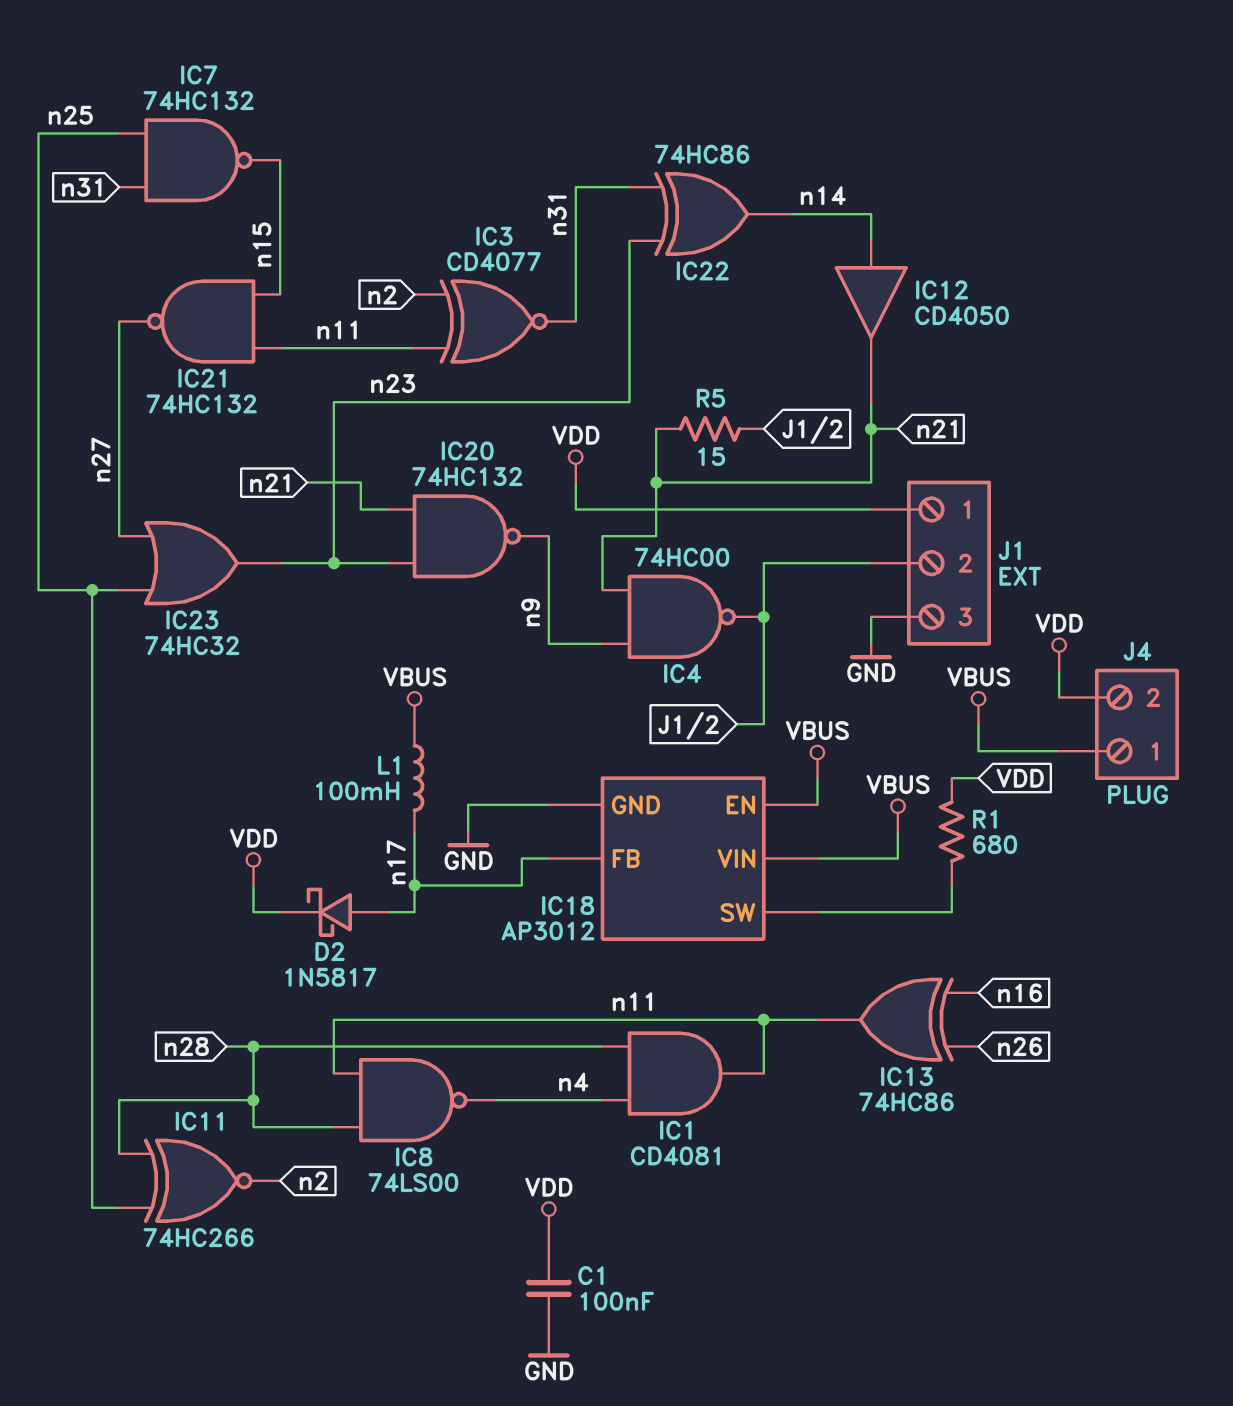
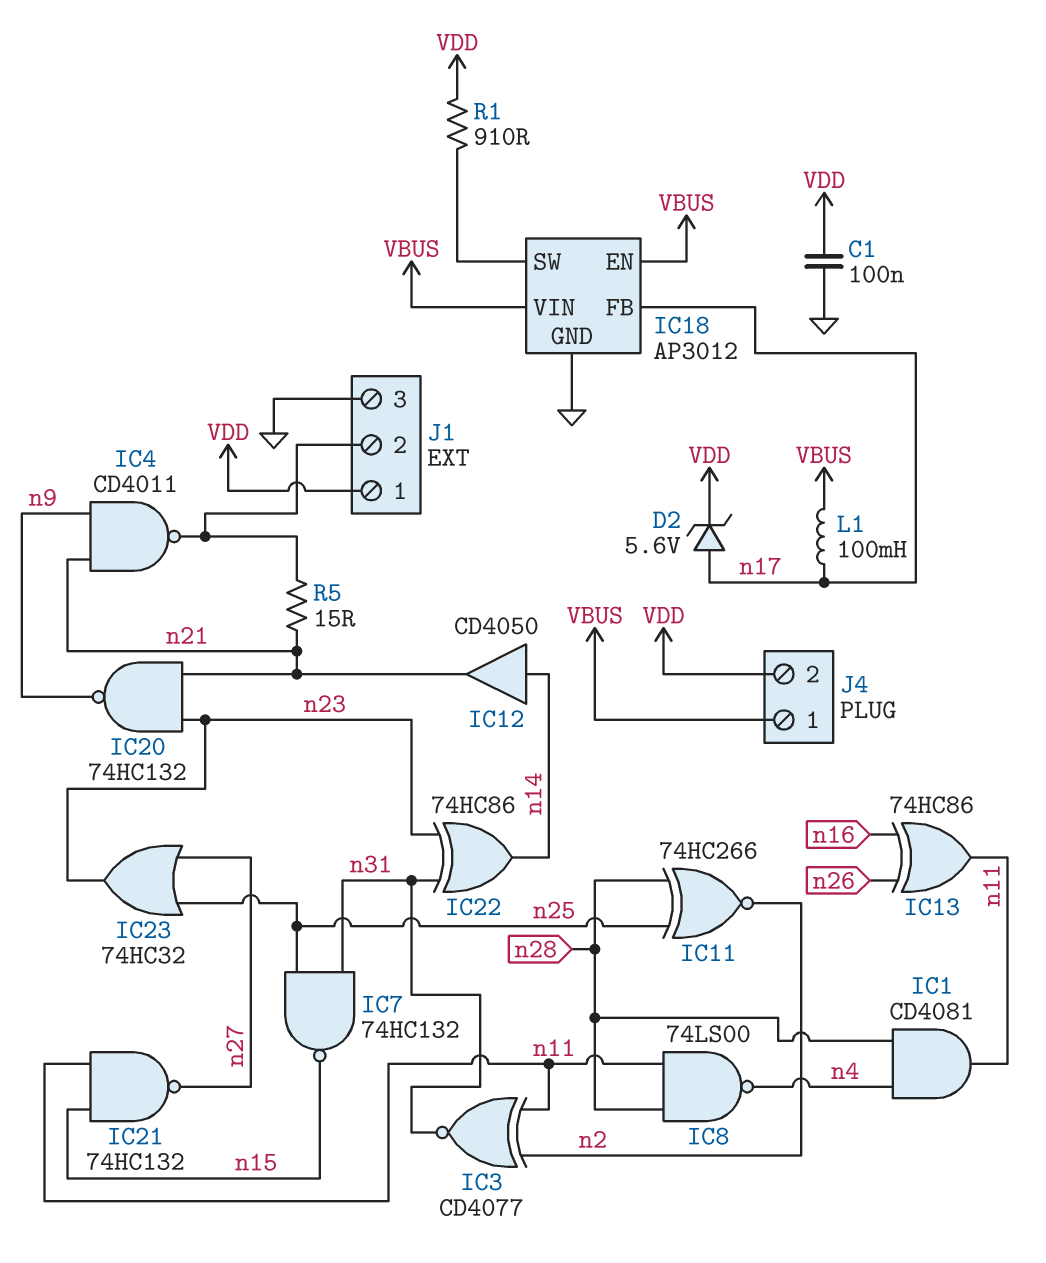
D2: schottky 1N5817 (A n17, K VDD) -> zener 5.6V (A n17, K VDD)
IC4: NAND 74HC00 (in n9, in n21, out J1/2) -> NAND CD4011 (in n9, in n21, out J1/2)
R1: 680 (IC18/SW, VDD) -> 910 (IC18/SW, VDD)

